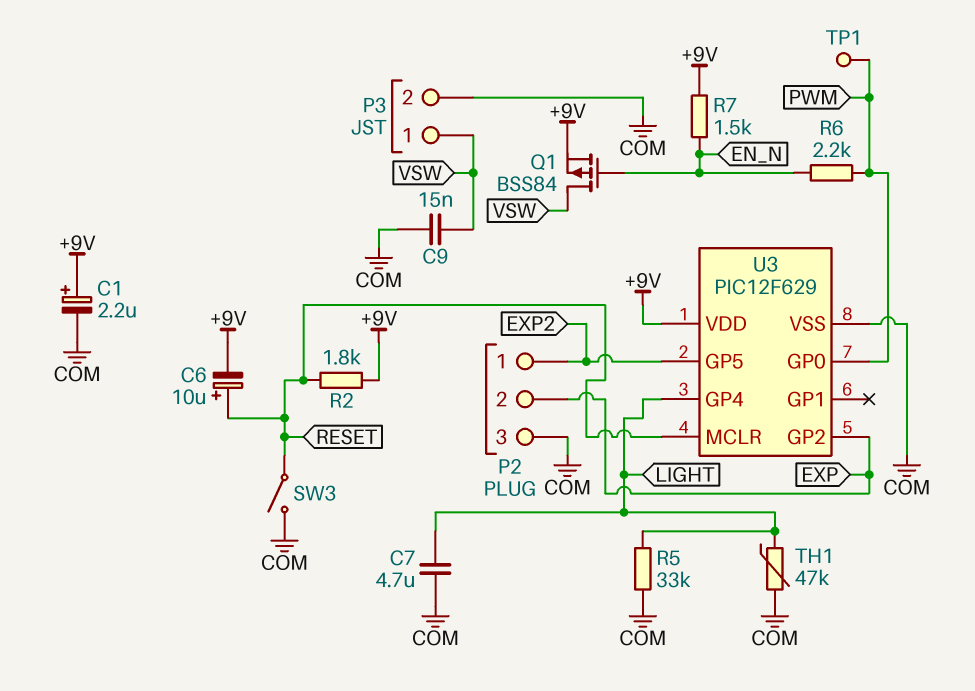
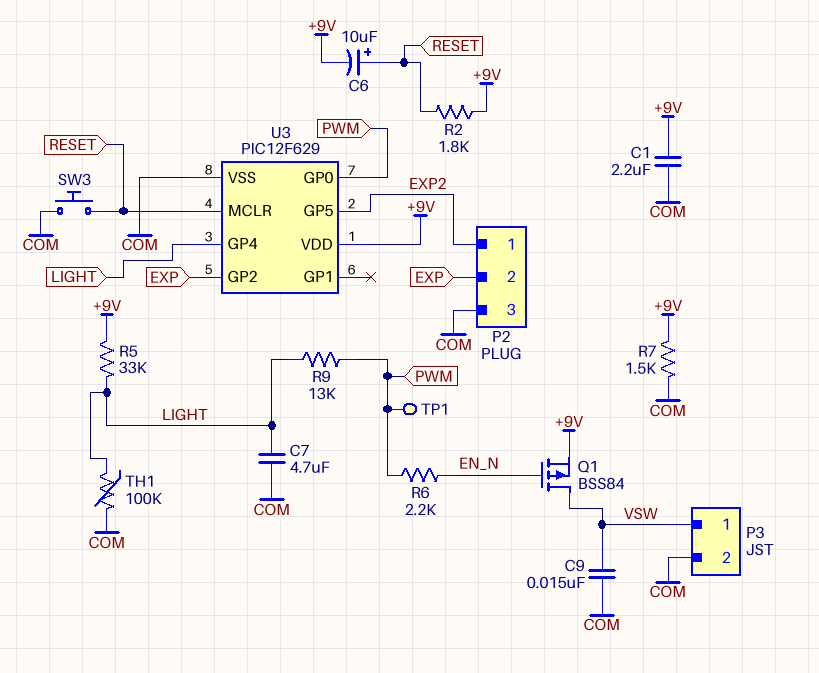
C1: 2.2uF (plus +9V, minus COM) -> 2.2uF (+9V, COM)
R5: 33k (COM, LIGHT) -> 33k (+9V, LIGHT)
R7: 1.5k (+9V, EN_N) -> 1.5k (+9V, COM)
R9: none -> 13k (LIGHT, PWM)
SW3: switch (COM, RESET) -> button (COM, RESET)
TH1: 47k (COM, LIGHT) -> 100k (COM, LIGHT)

